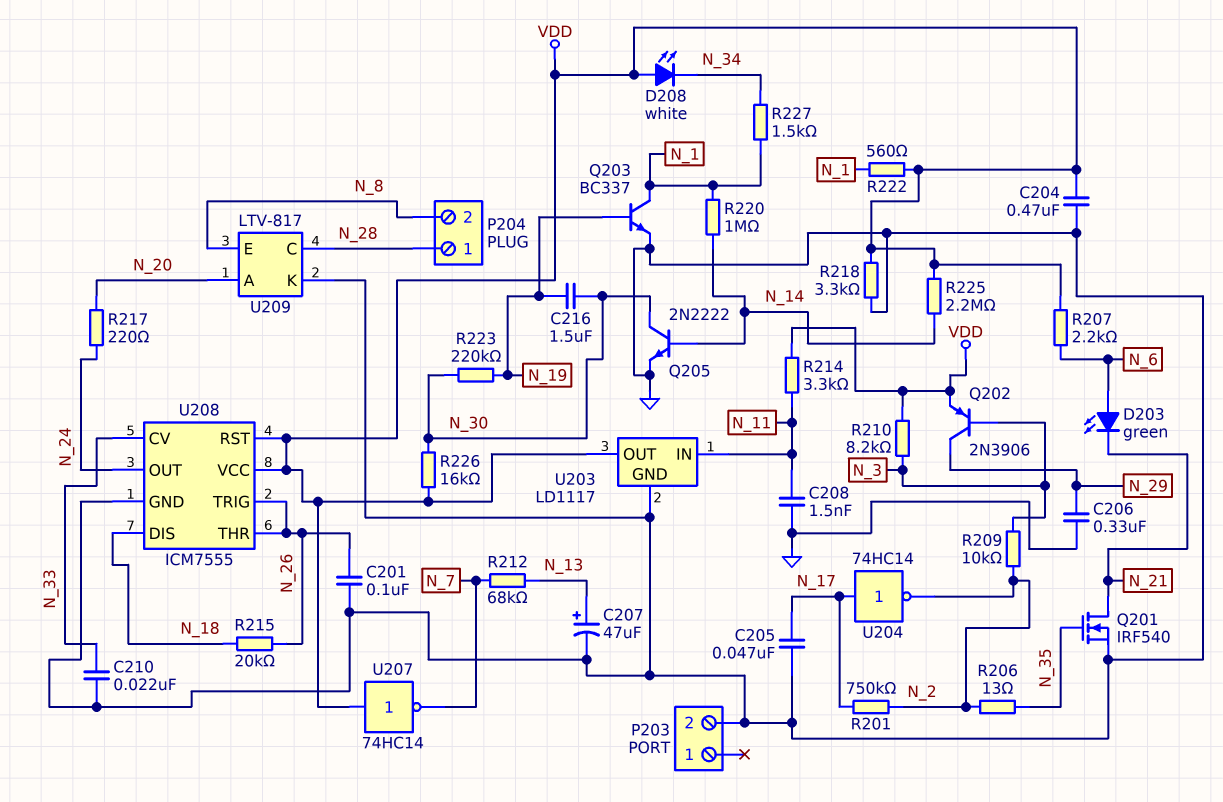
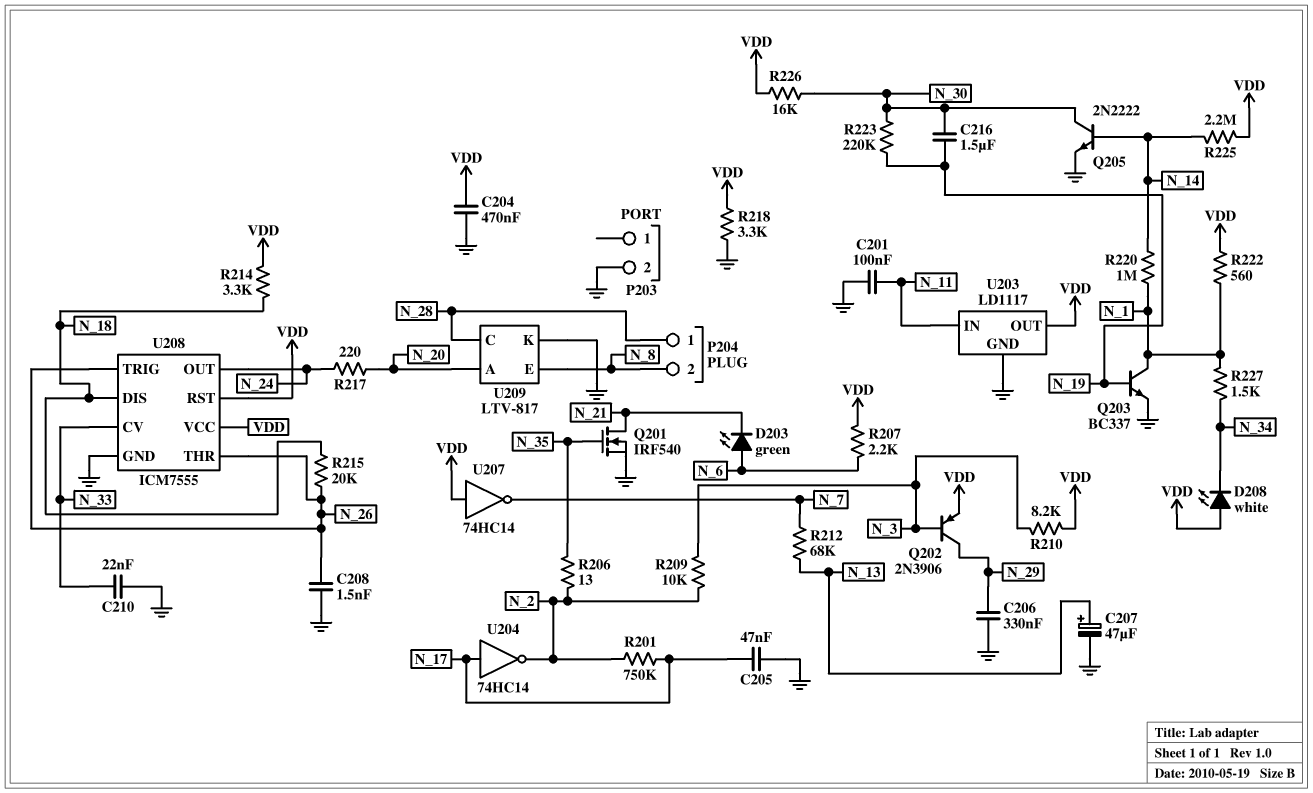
C201: 100nF (GND, N_26) -> 100nF (GND, N_11)
C208: 1.5nF (GND, N_11) -> 1.5nF (GND, N_26)
R214: 3.3k (N_11, VDD) -> 3.3k (N_18, VDD)

